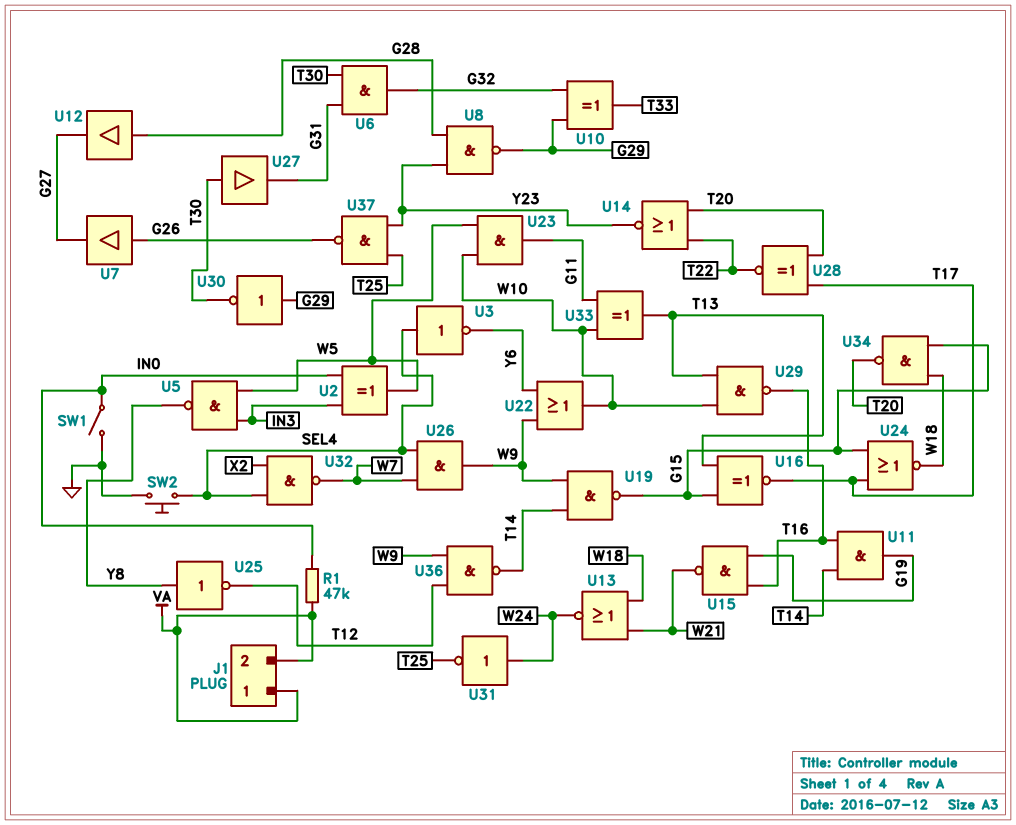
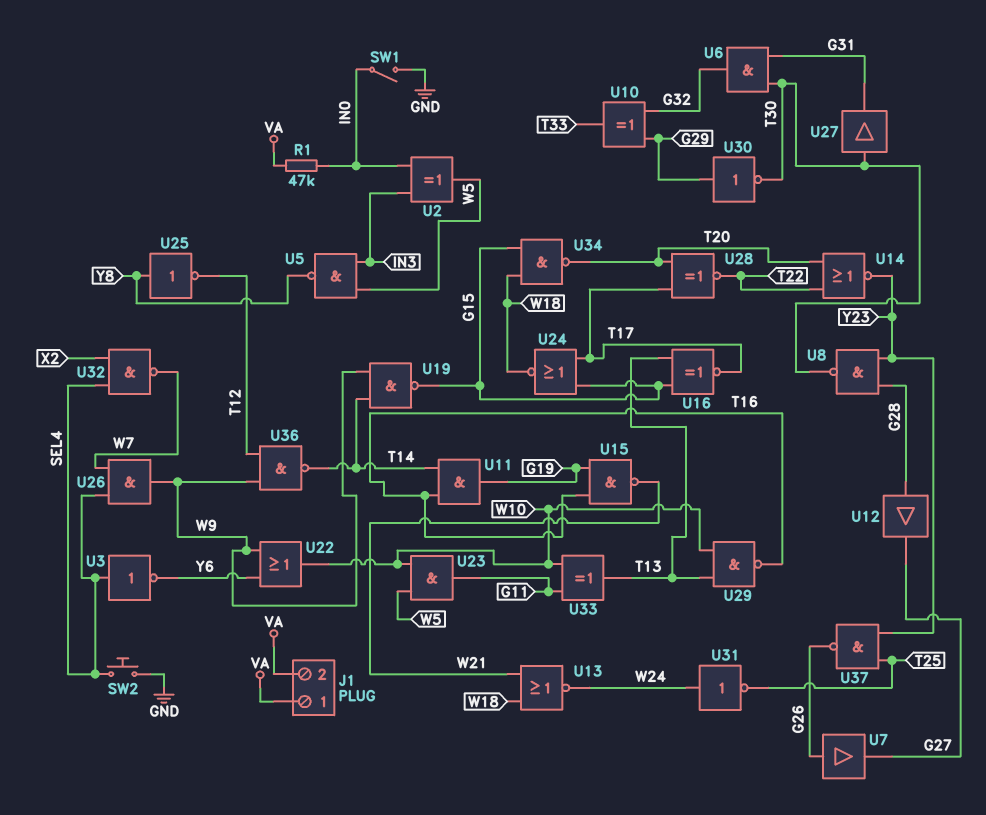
U8: NAND (in G28, in Y23, out G29) -> NAND (in G28, in Y23, out T30)

